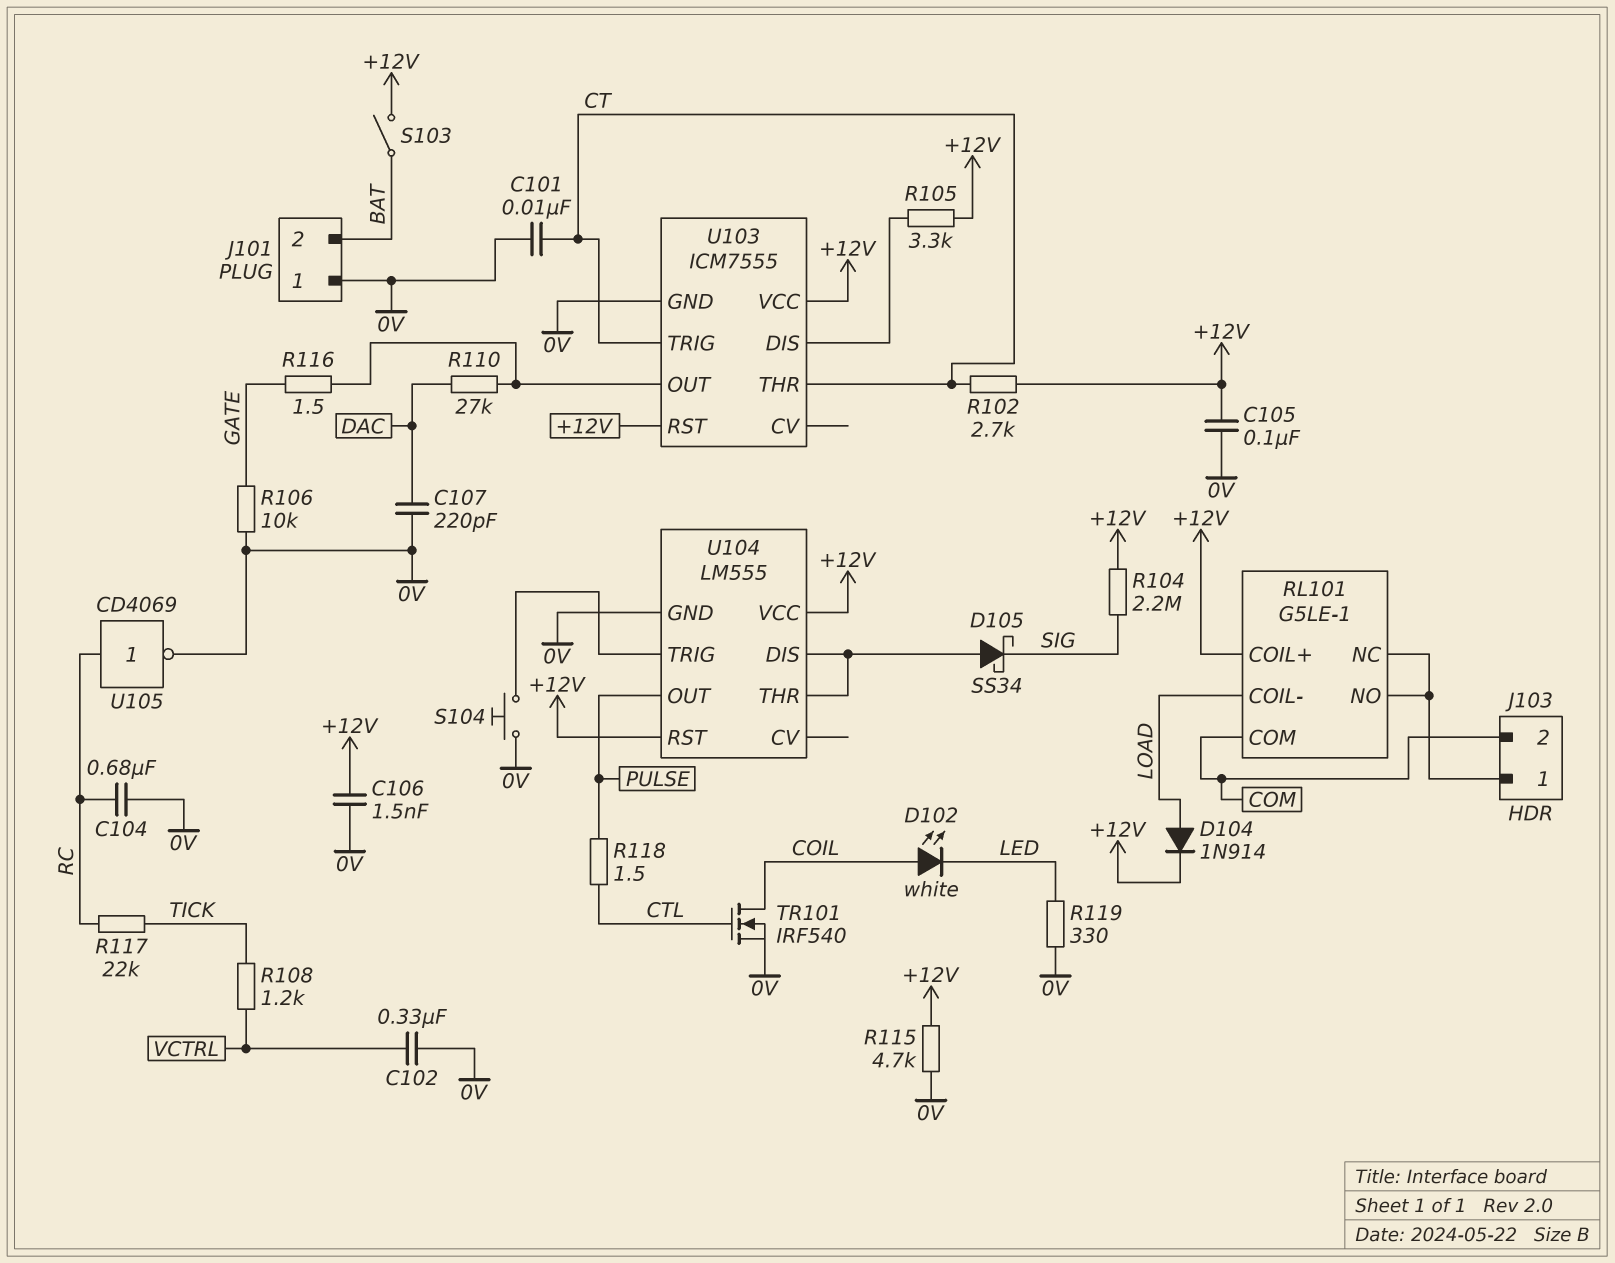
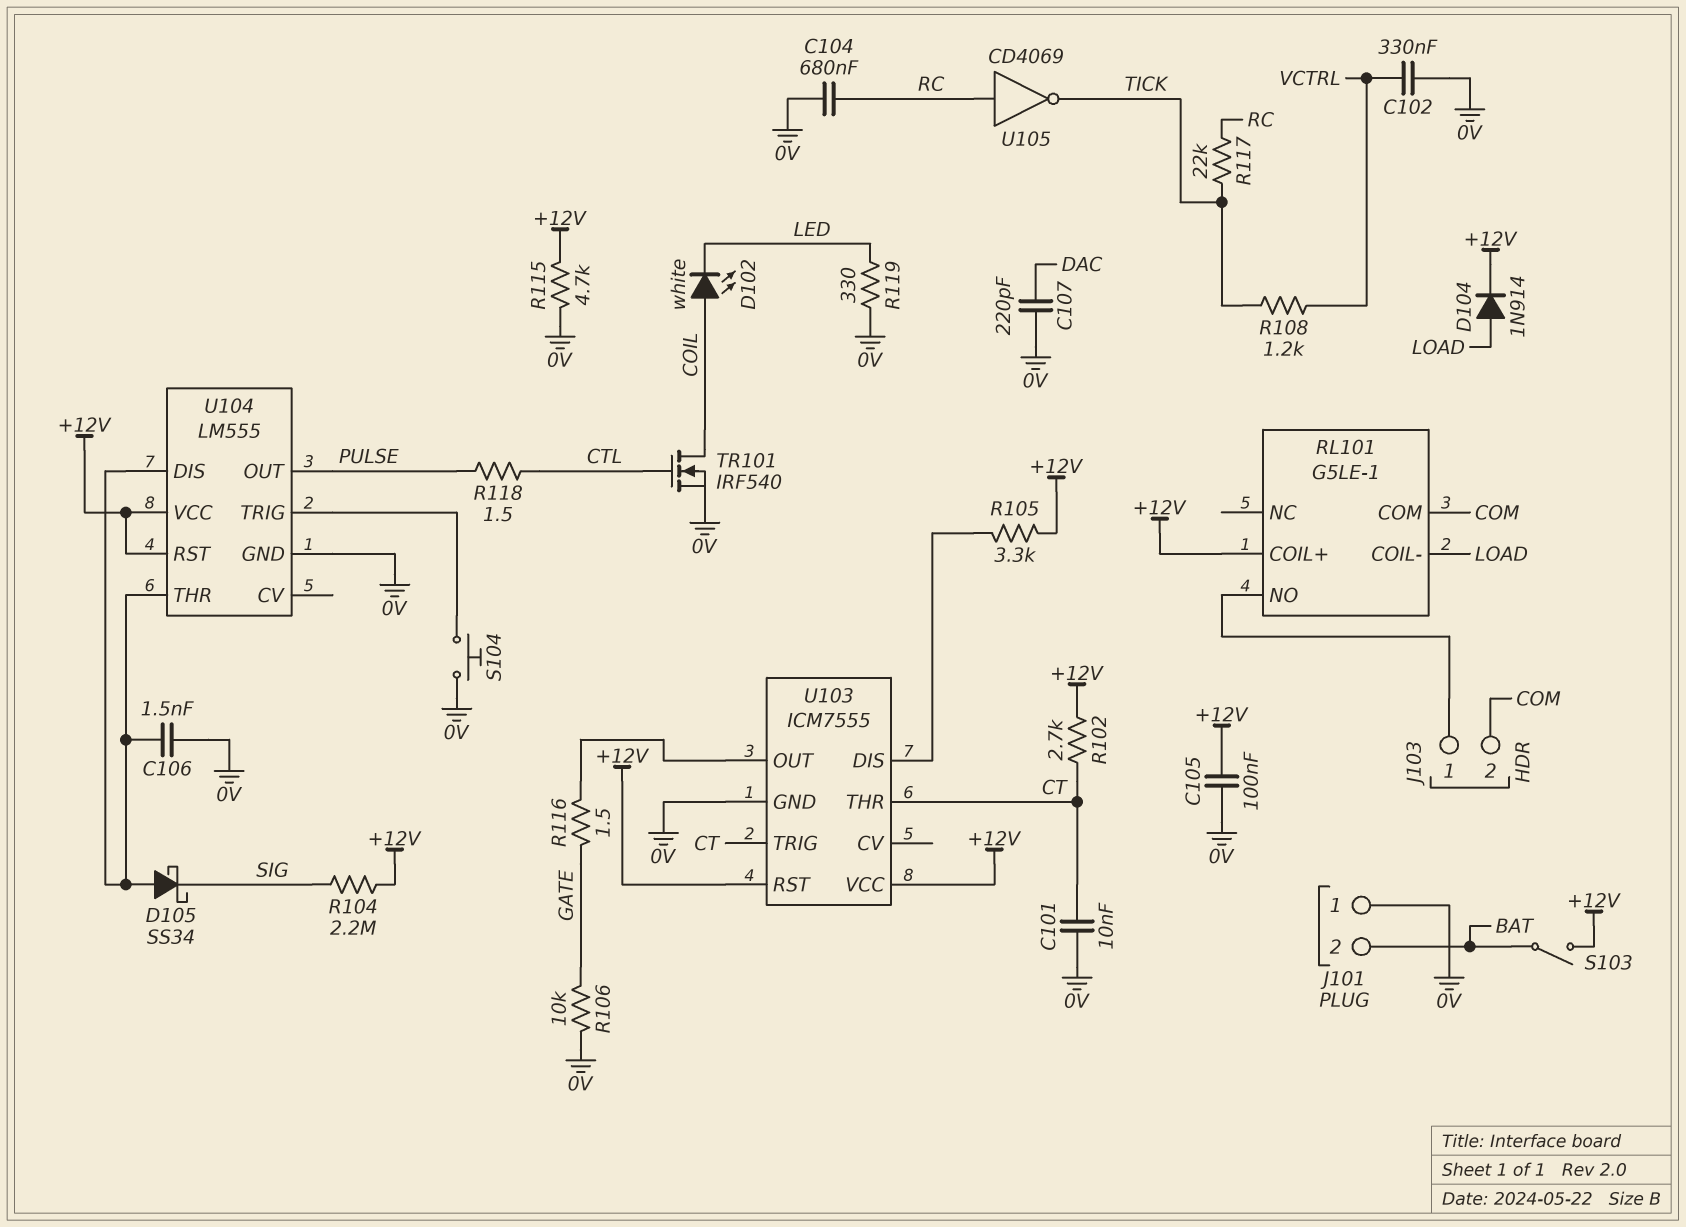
C106: 1.5nF (+12V, 0V) -> 1.5nF (0V, U104/DIS)
R110: 27k (DAC, U103/OUT) -> none
RL101 pin NC: J103/1 -> none
U105: NOT CD4069 (in RC, out 0V) -> NOT CD4069 (in RC, out TICK)

